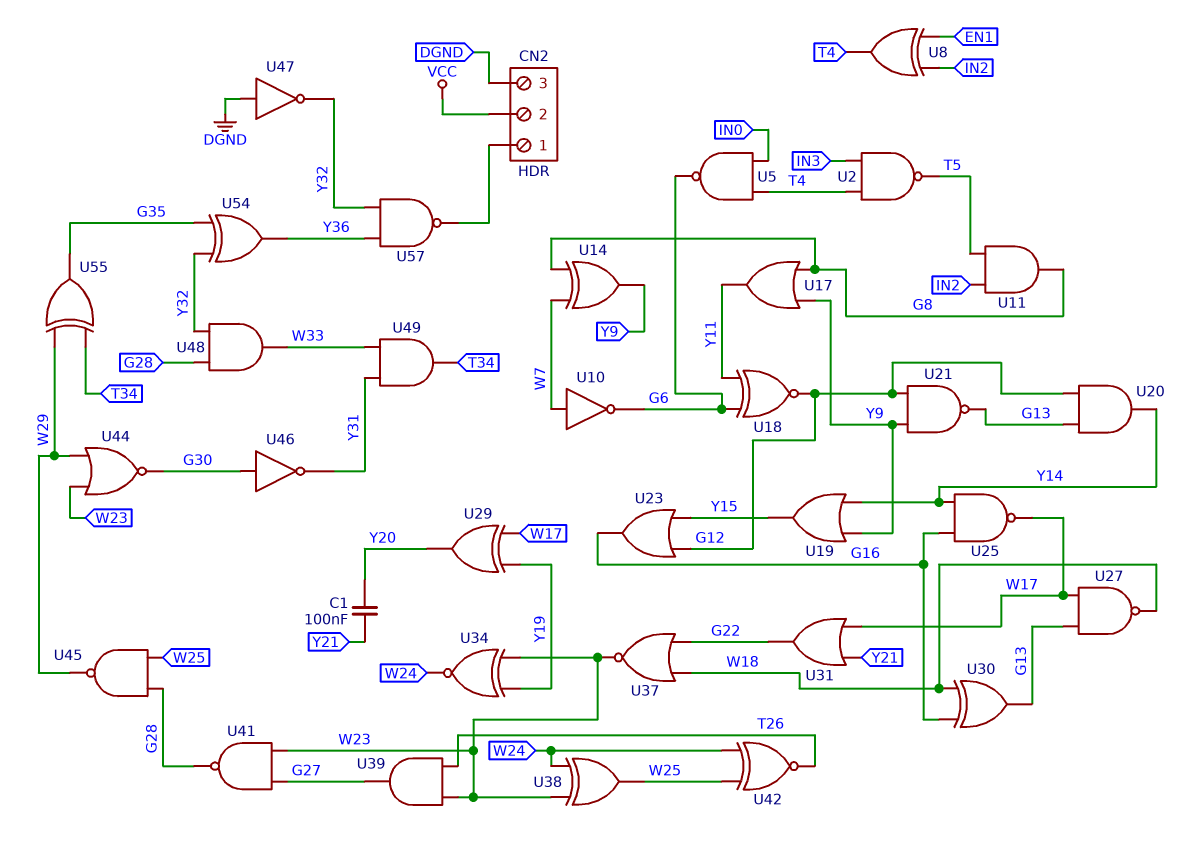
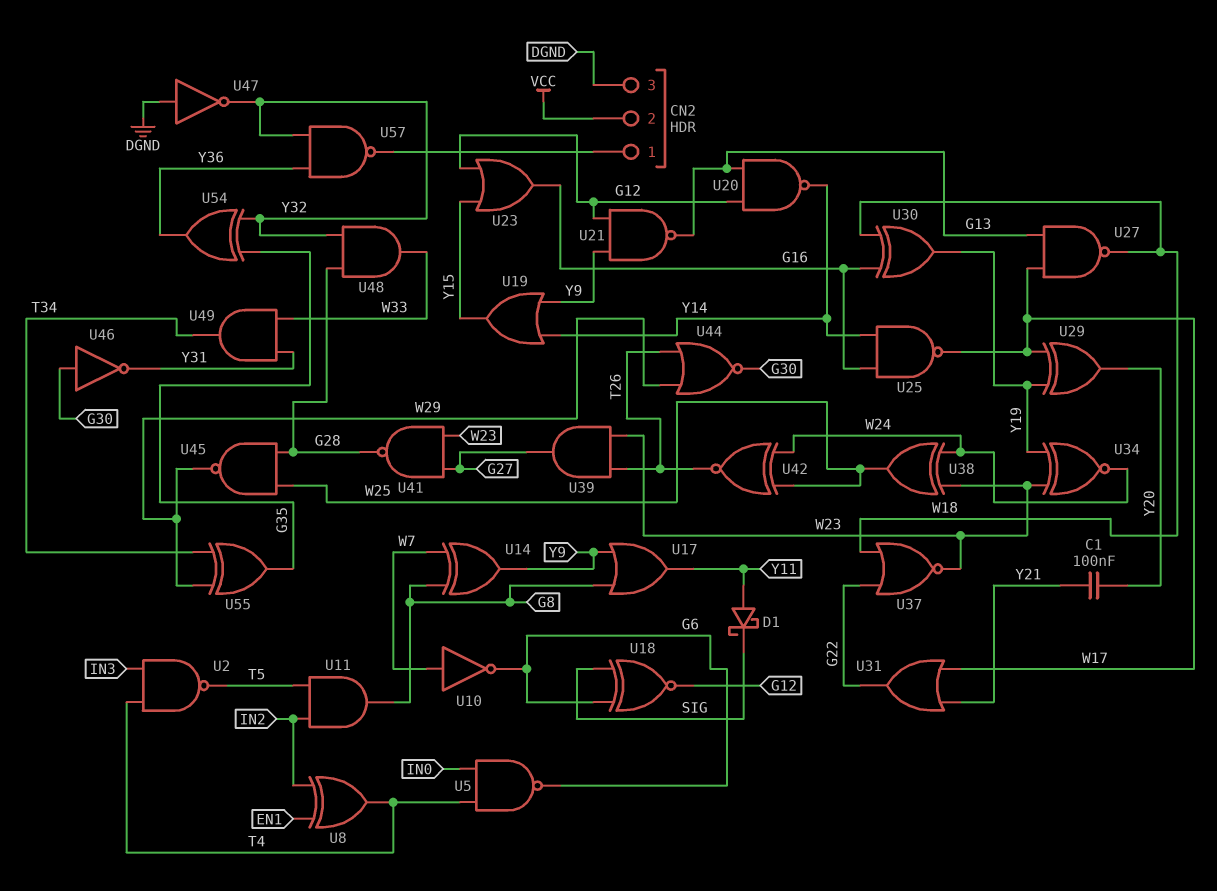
D1: none -> schottky (A Y11, K SIG)
U18: XNOR (in G6, in Y11, out G12) -> XNOR (in G6, in SIG, out G12)
U20: AND (in G12, in G13, out Y14) -> NAND (in G12, in G13, out Y14)
U30: XOR (in G16, in W18, out G13) -> XOR (in G16, in W18, out Y19)
U44: NOR (in W23, in W29, out G30) -> NOR (in T26, in W29, out G30)

